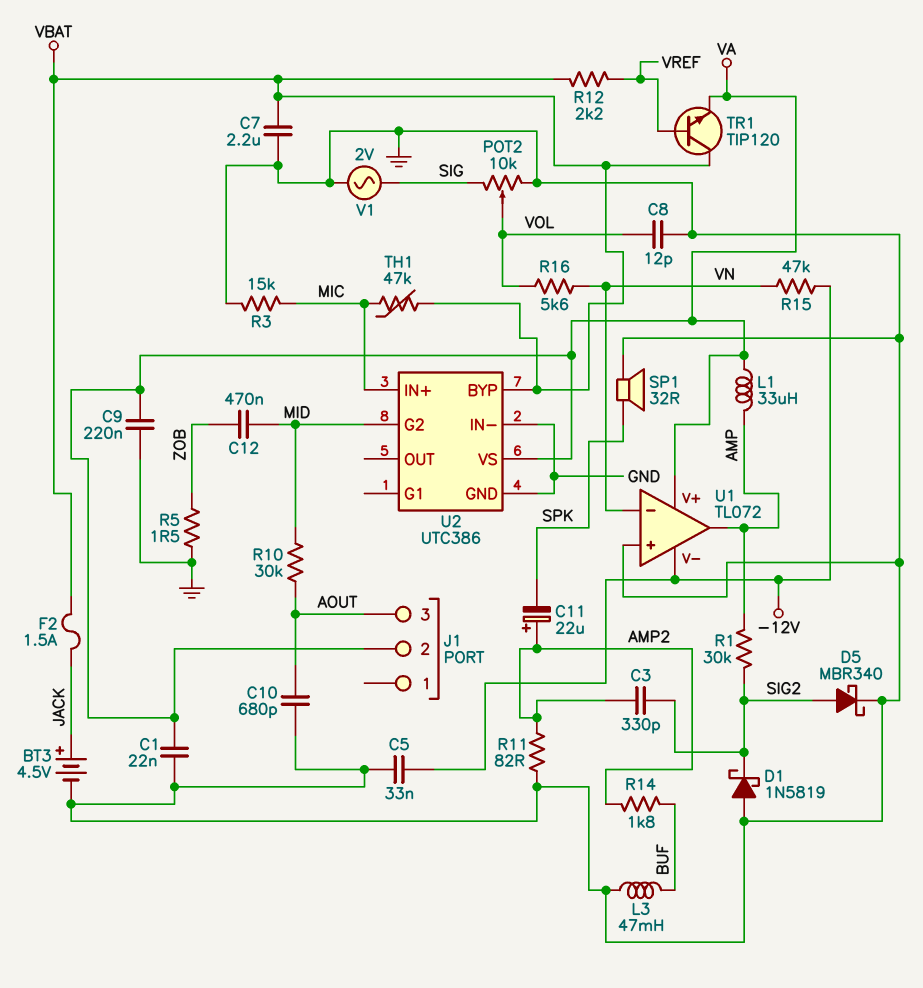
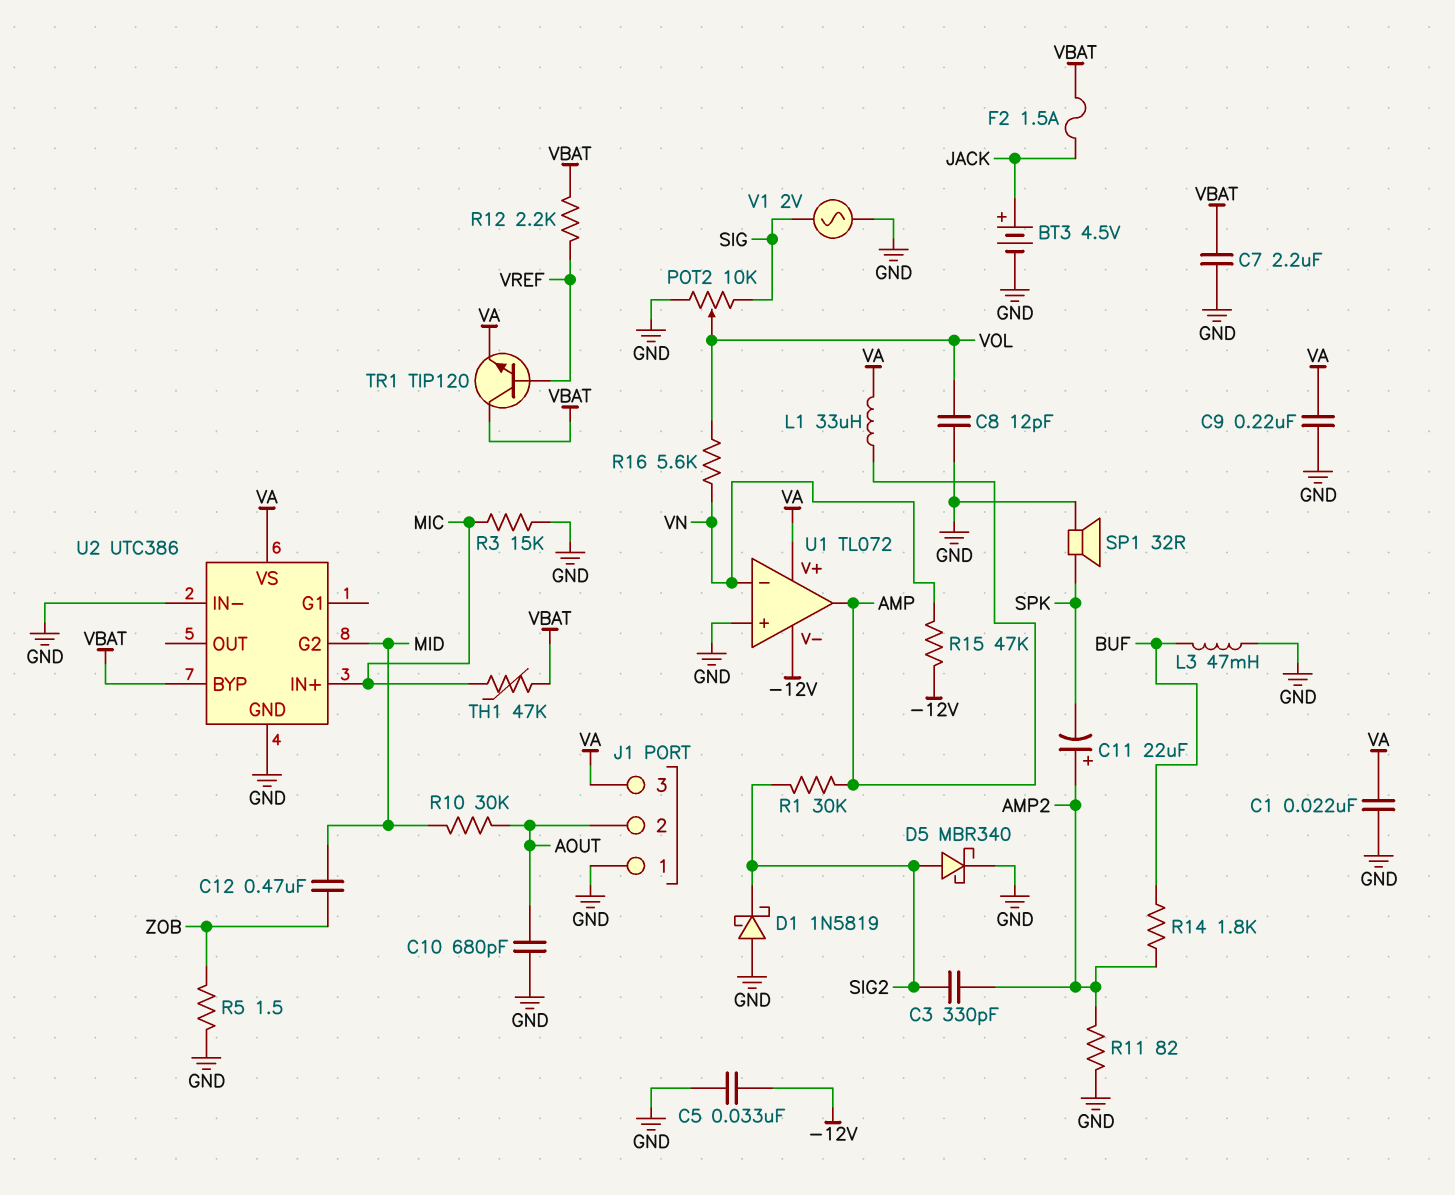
J1 pin 1: none -> GND
J1 pin 2: VA -> AOUT
J1 pin 3: AOUT -> VA

